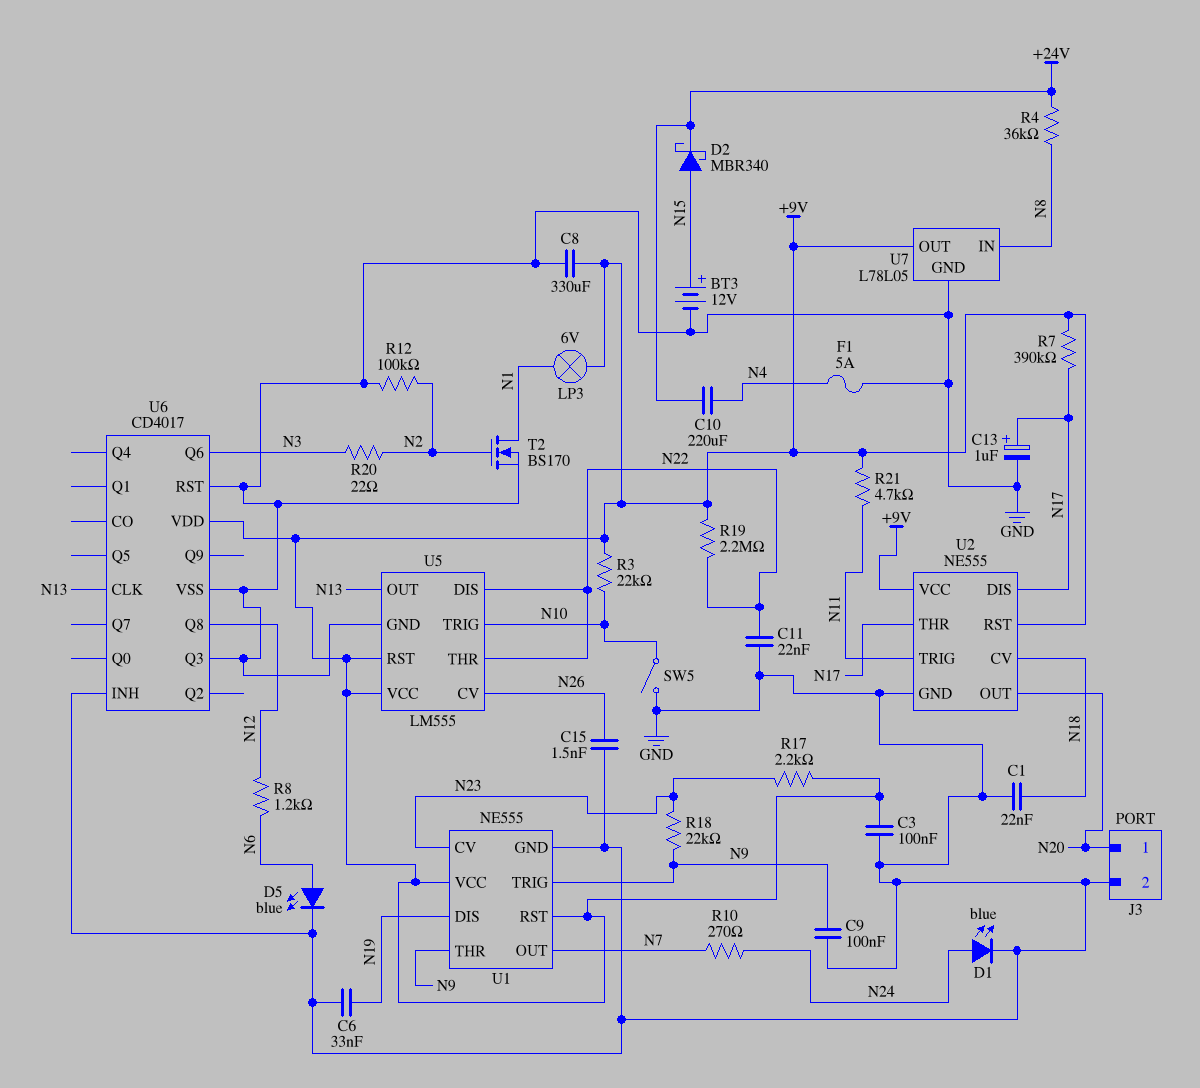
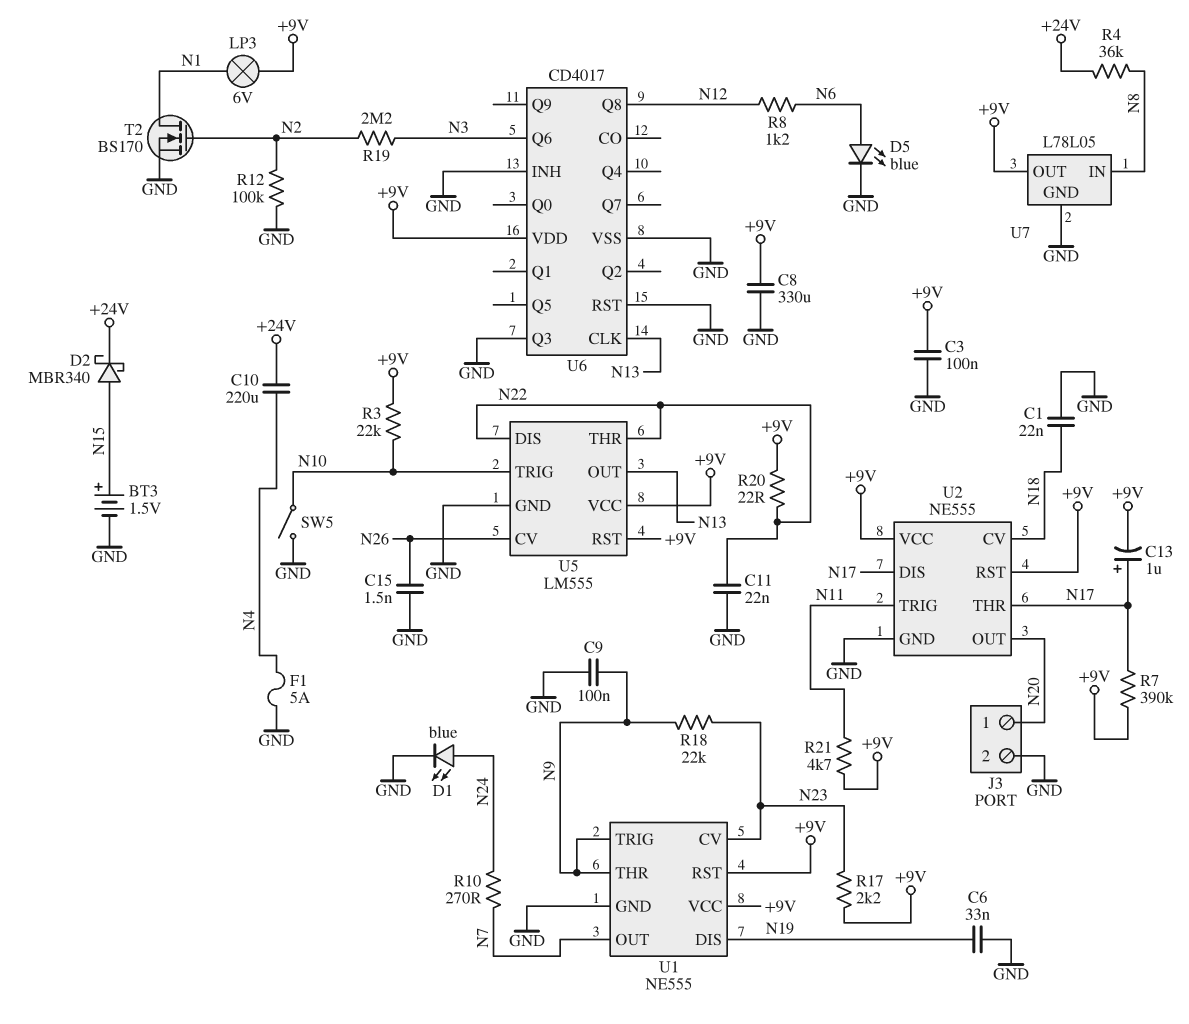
BT3: 12V (plus N15, minus GND) -> 1.5V (plus N15, minus GND)
C13: 1uF (plus N17, minus GND) -> 1uF (plus N17, minus +9V)
R19: 2.2M (+9V, N22) -> 2.2M (N2, N3)
R20: 22 (N2, N3) -> 22 (+9V, N22)

